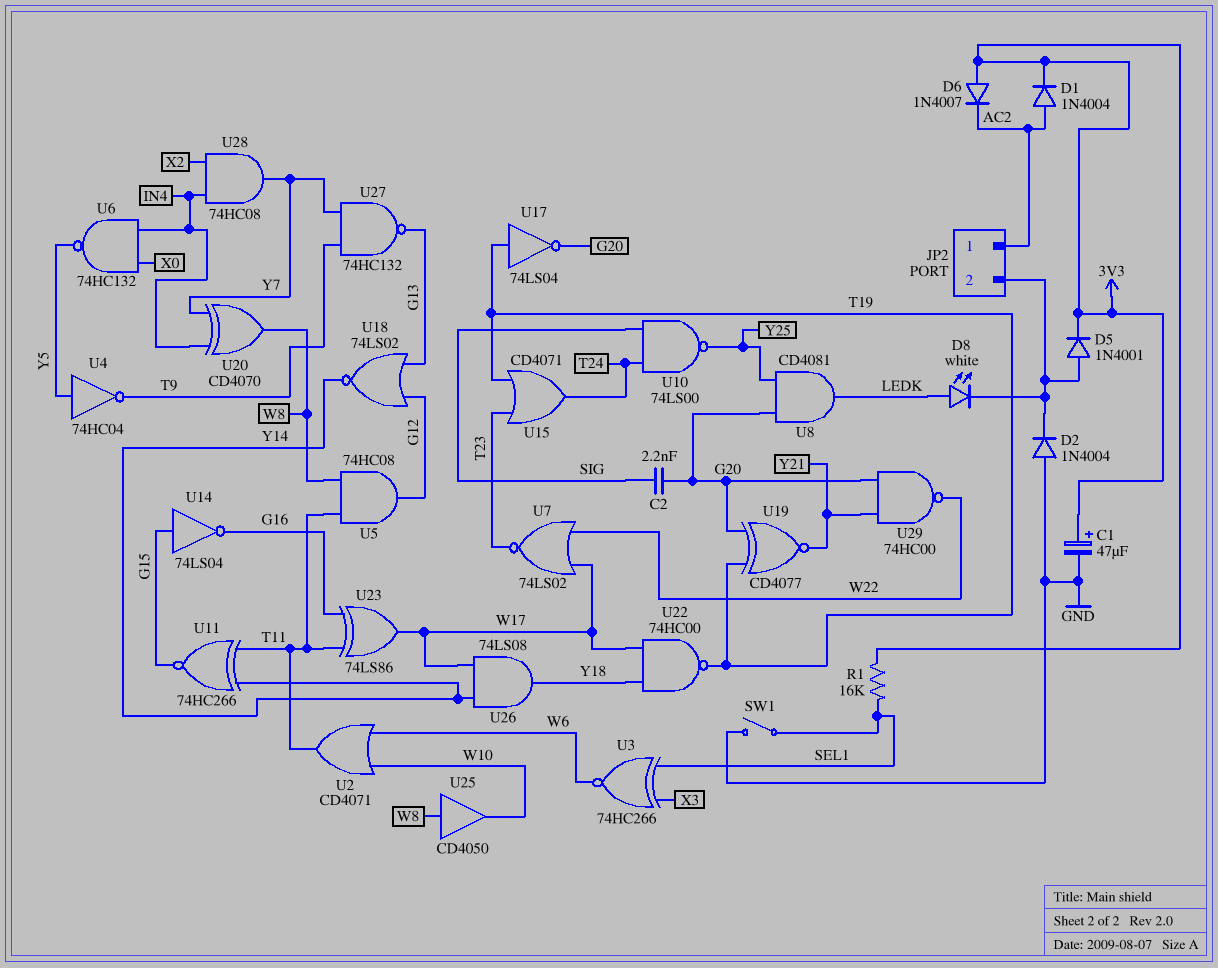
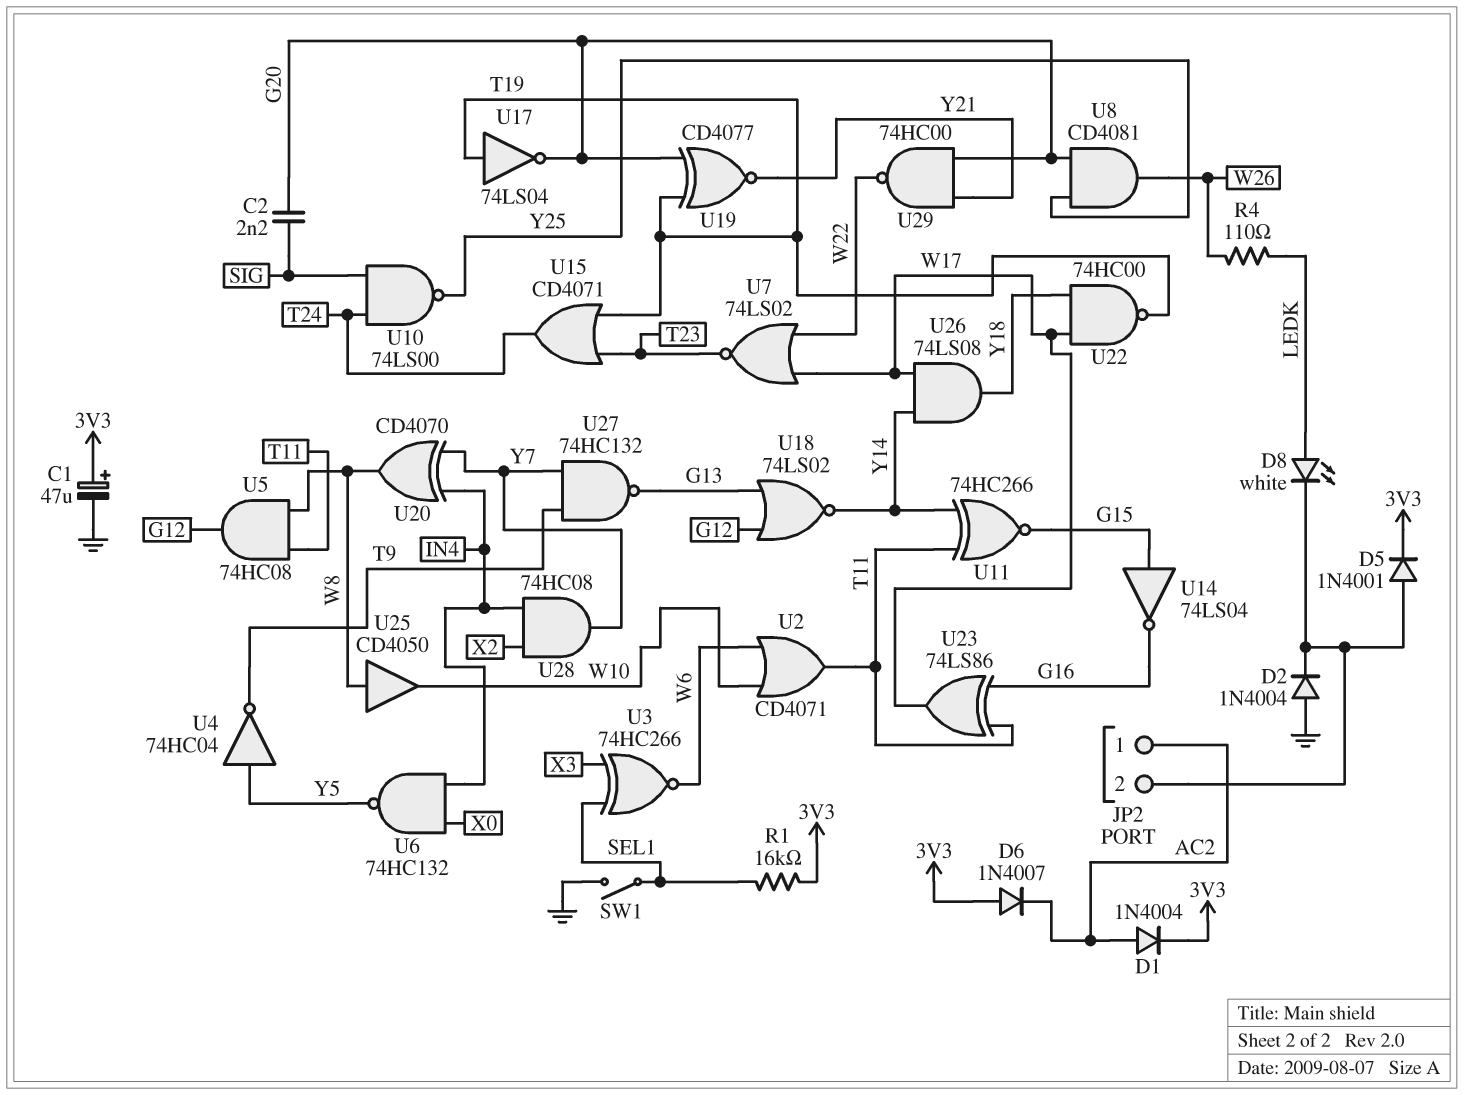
R4: none -> 110 (LEDK, W26)
U8: AND CD4081 (in G20, in Y25, out LEDK) -> AND CD4081 (in G20, in Y25, out W26)

